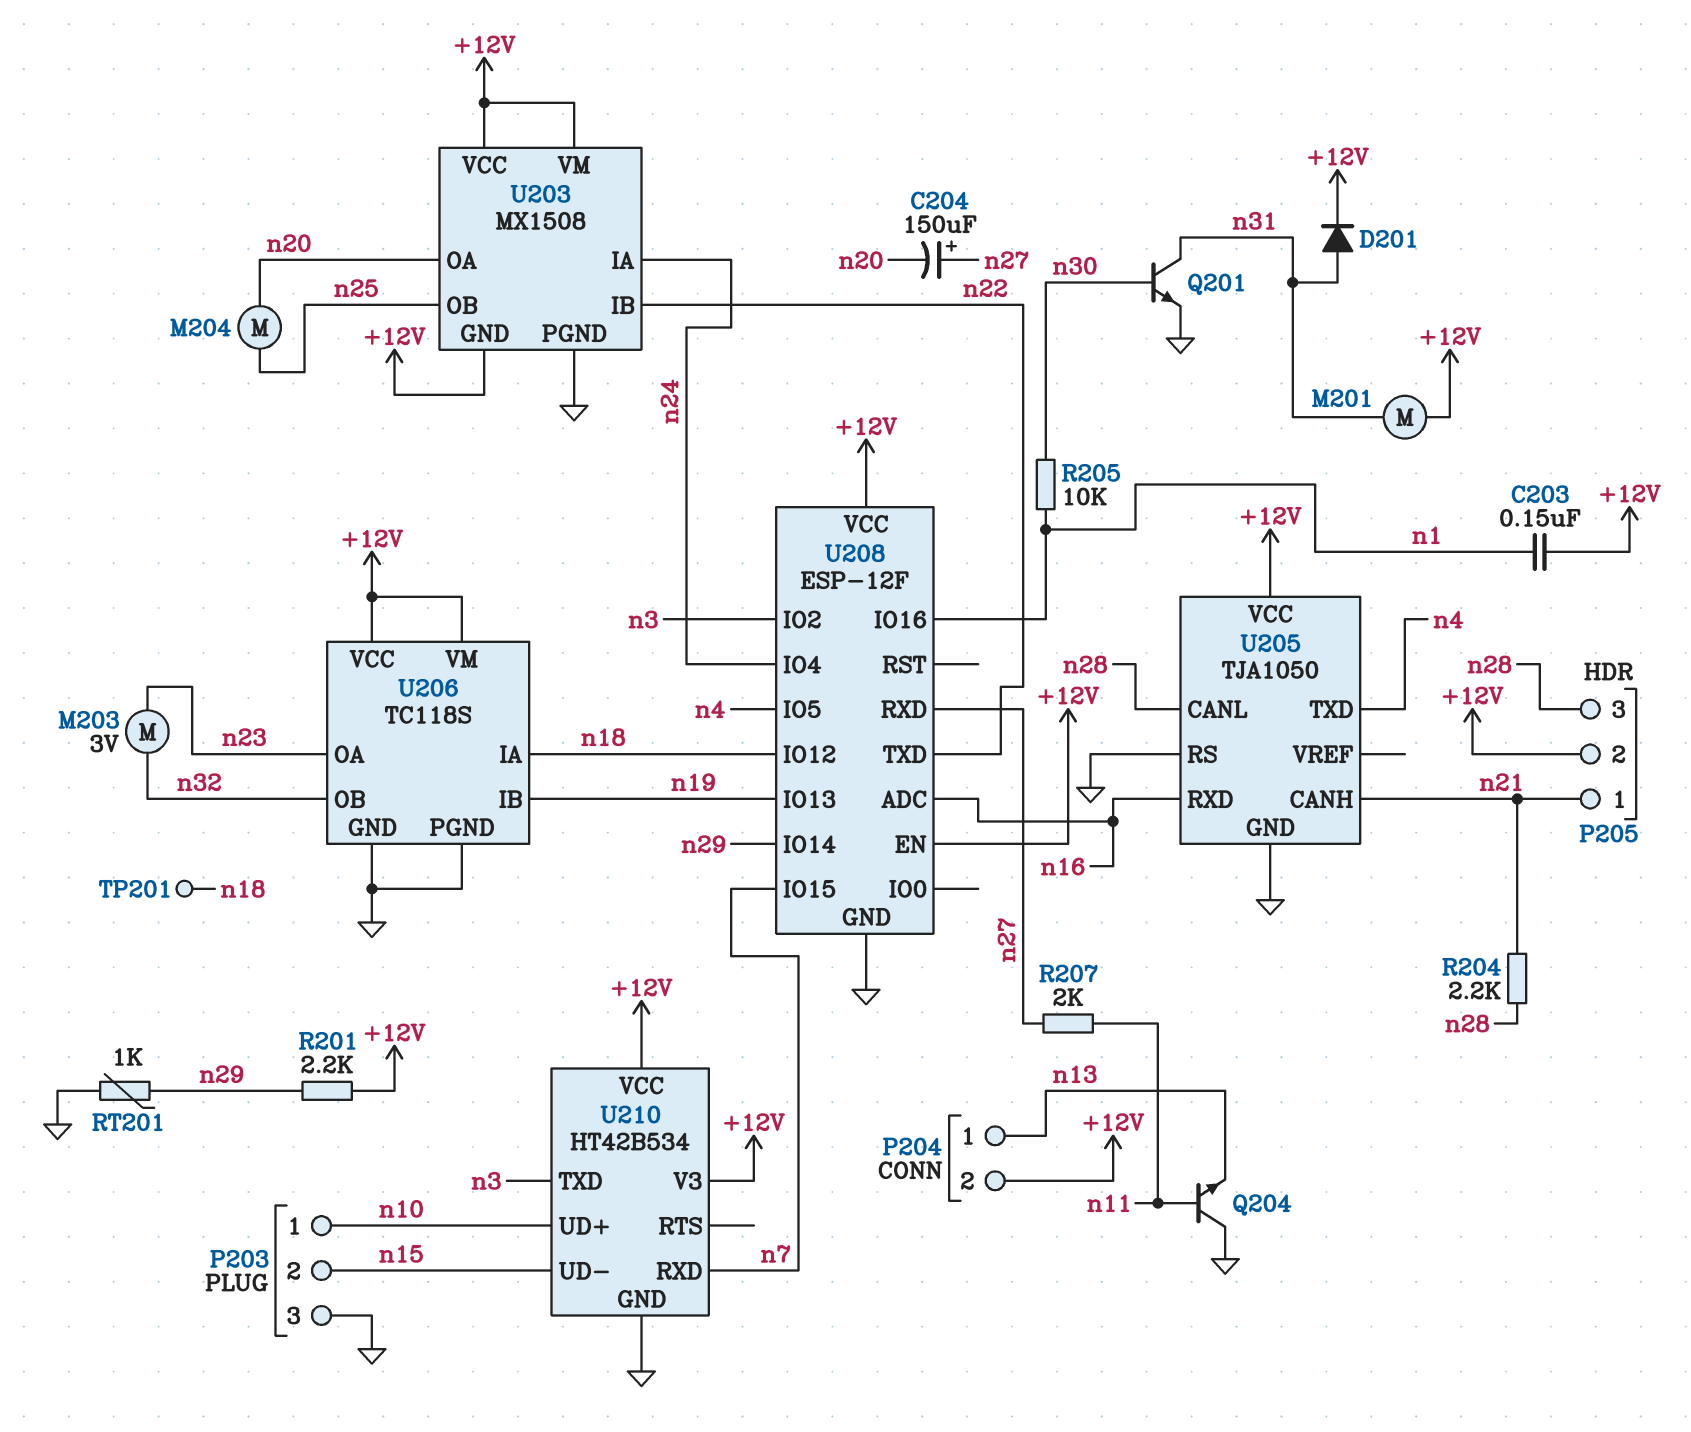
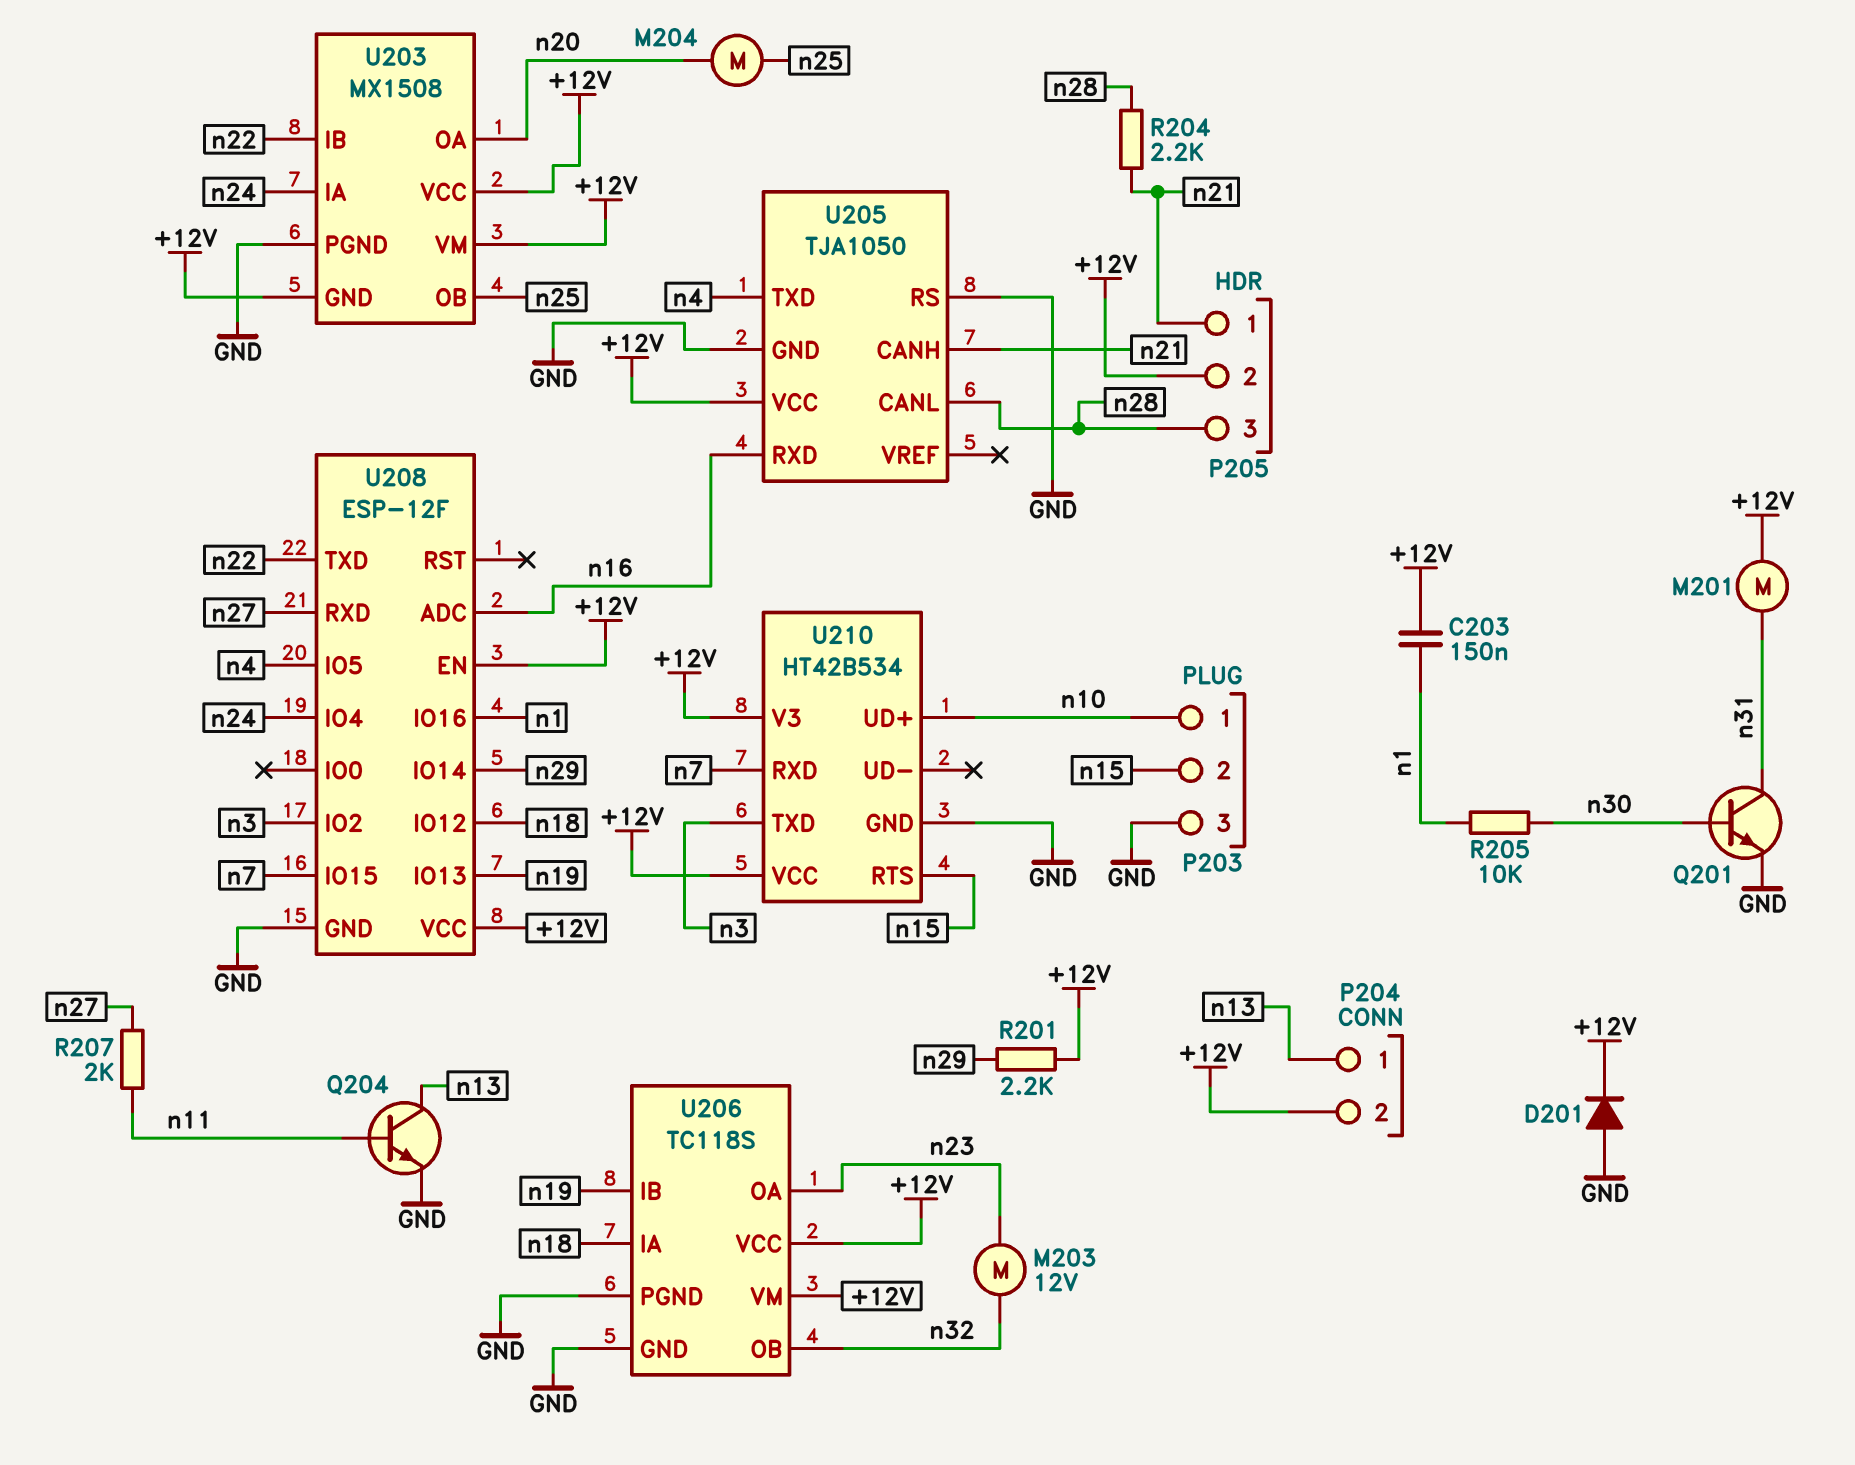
C204: 150uF (plus n27, minus n20) -> none
D201: diode (A n31, K +12V) -> diode (A GND, K +12V)
M203: motor 3V (n23, n32) -> motor 12V (n23, n32)
Q204: NPN (B n11, C GND, E n13) -> NPN (B n11, C n13, E GND)
RT201: 1k (GND, n29) -> none
TP201: test point (n18) -> none
U210 pin RTS: none -> n15
U210 pin UD-: n15 -> none

